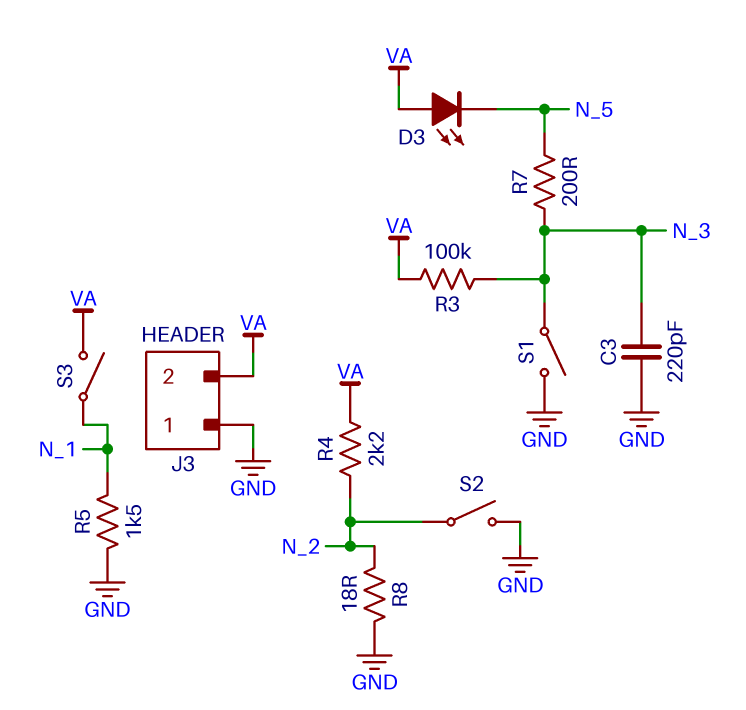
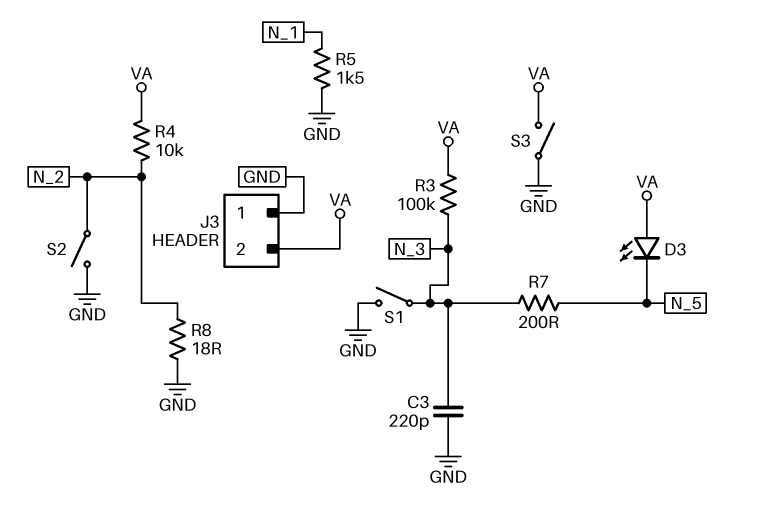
R4: 2.2k (N_2, VA) -> 10k (N_2, VA)
S3: switch (N_1, VA) -> switch (GND, VA)

